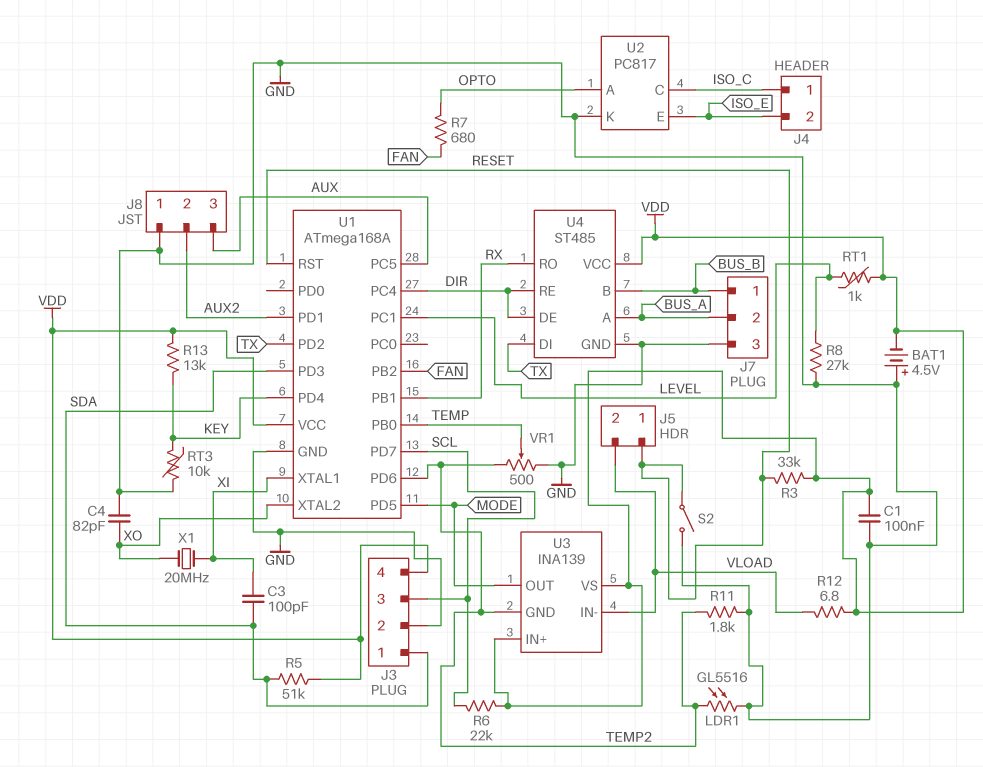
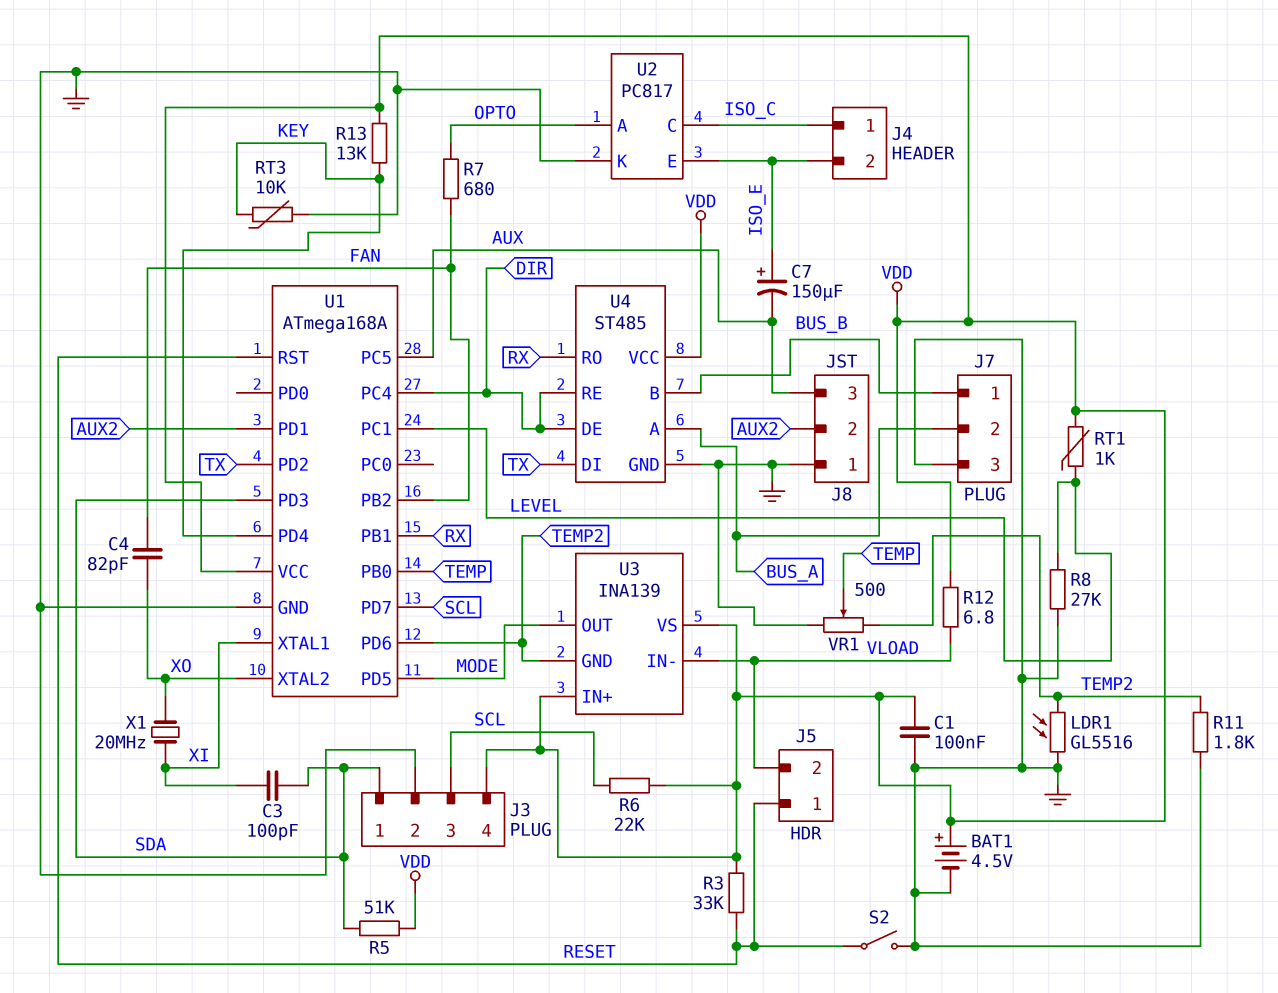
BAT1: 4.5V (plus GND, minus VDD) -> 4.5V (plus VDD, minus GND)
C4: 82pF (GND, XO) -> 82pF (FAN, XO)
C7: none -> 150uF (plus ISO_E, minus AUX)

